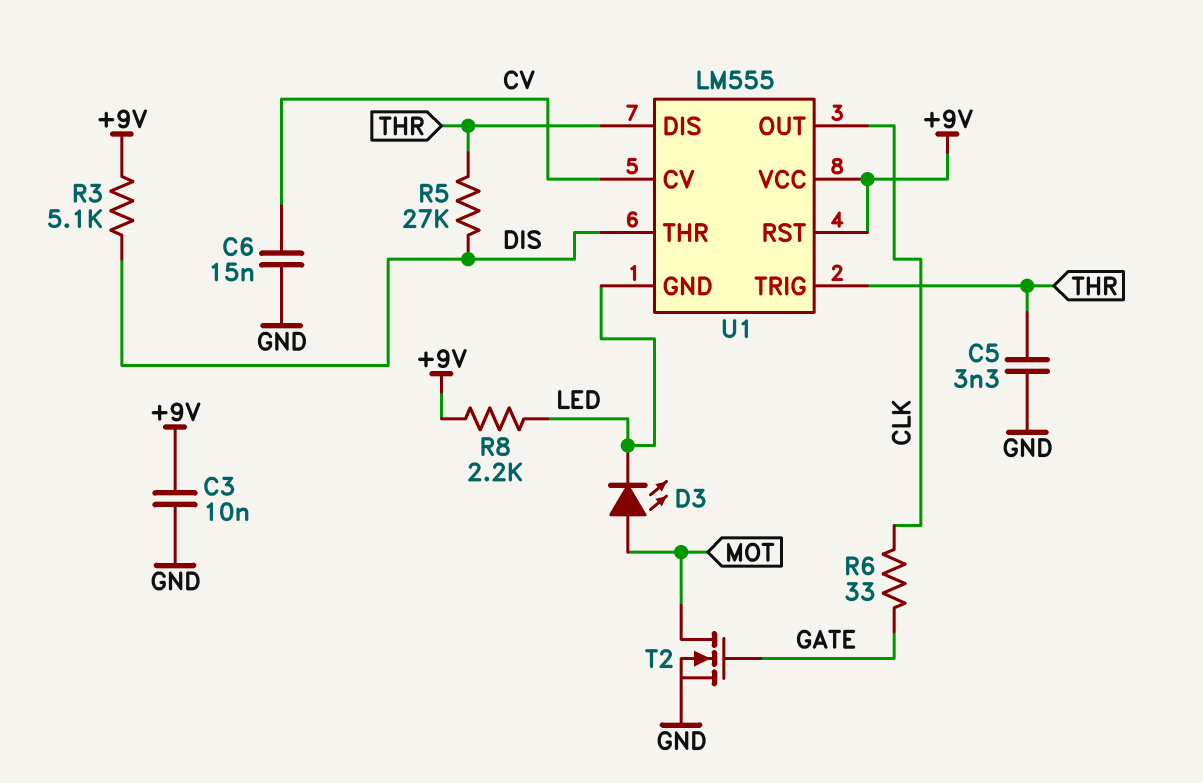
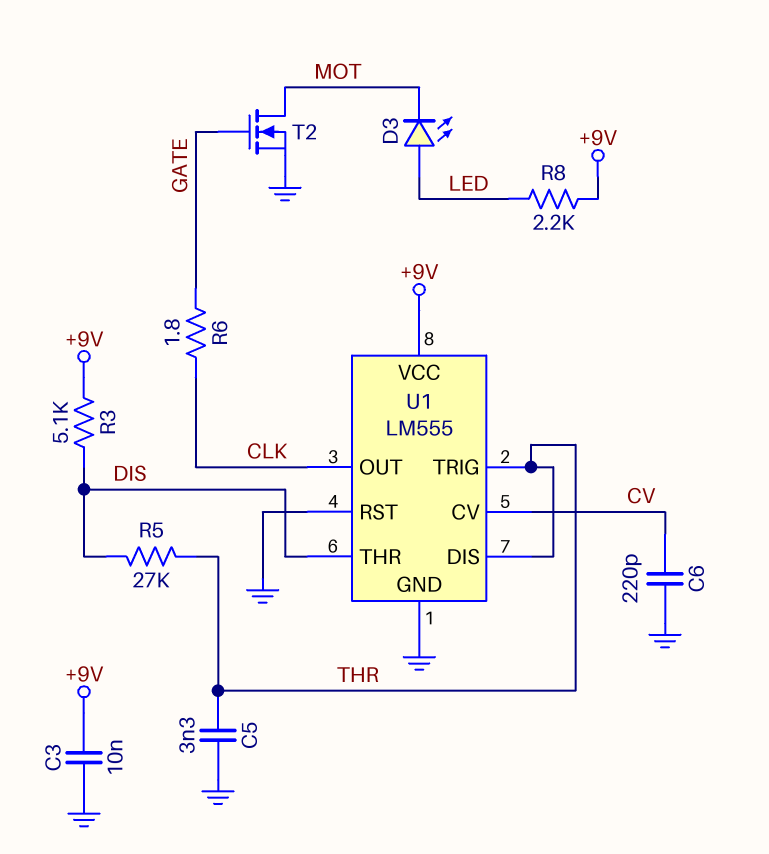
C6: 15nF (CV, GND) -> 220pF (CV, GND)
D3: LED (A MOT, K LED) -> LED (A LED, K MOT)
R6: 33 (CLK, GATE) -> 1.8 (CLK, GATE)
U1 pin GND: LED -> GND
U1 pin RST: +9V -> GND

